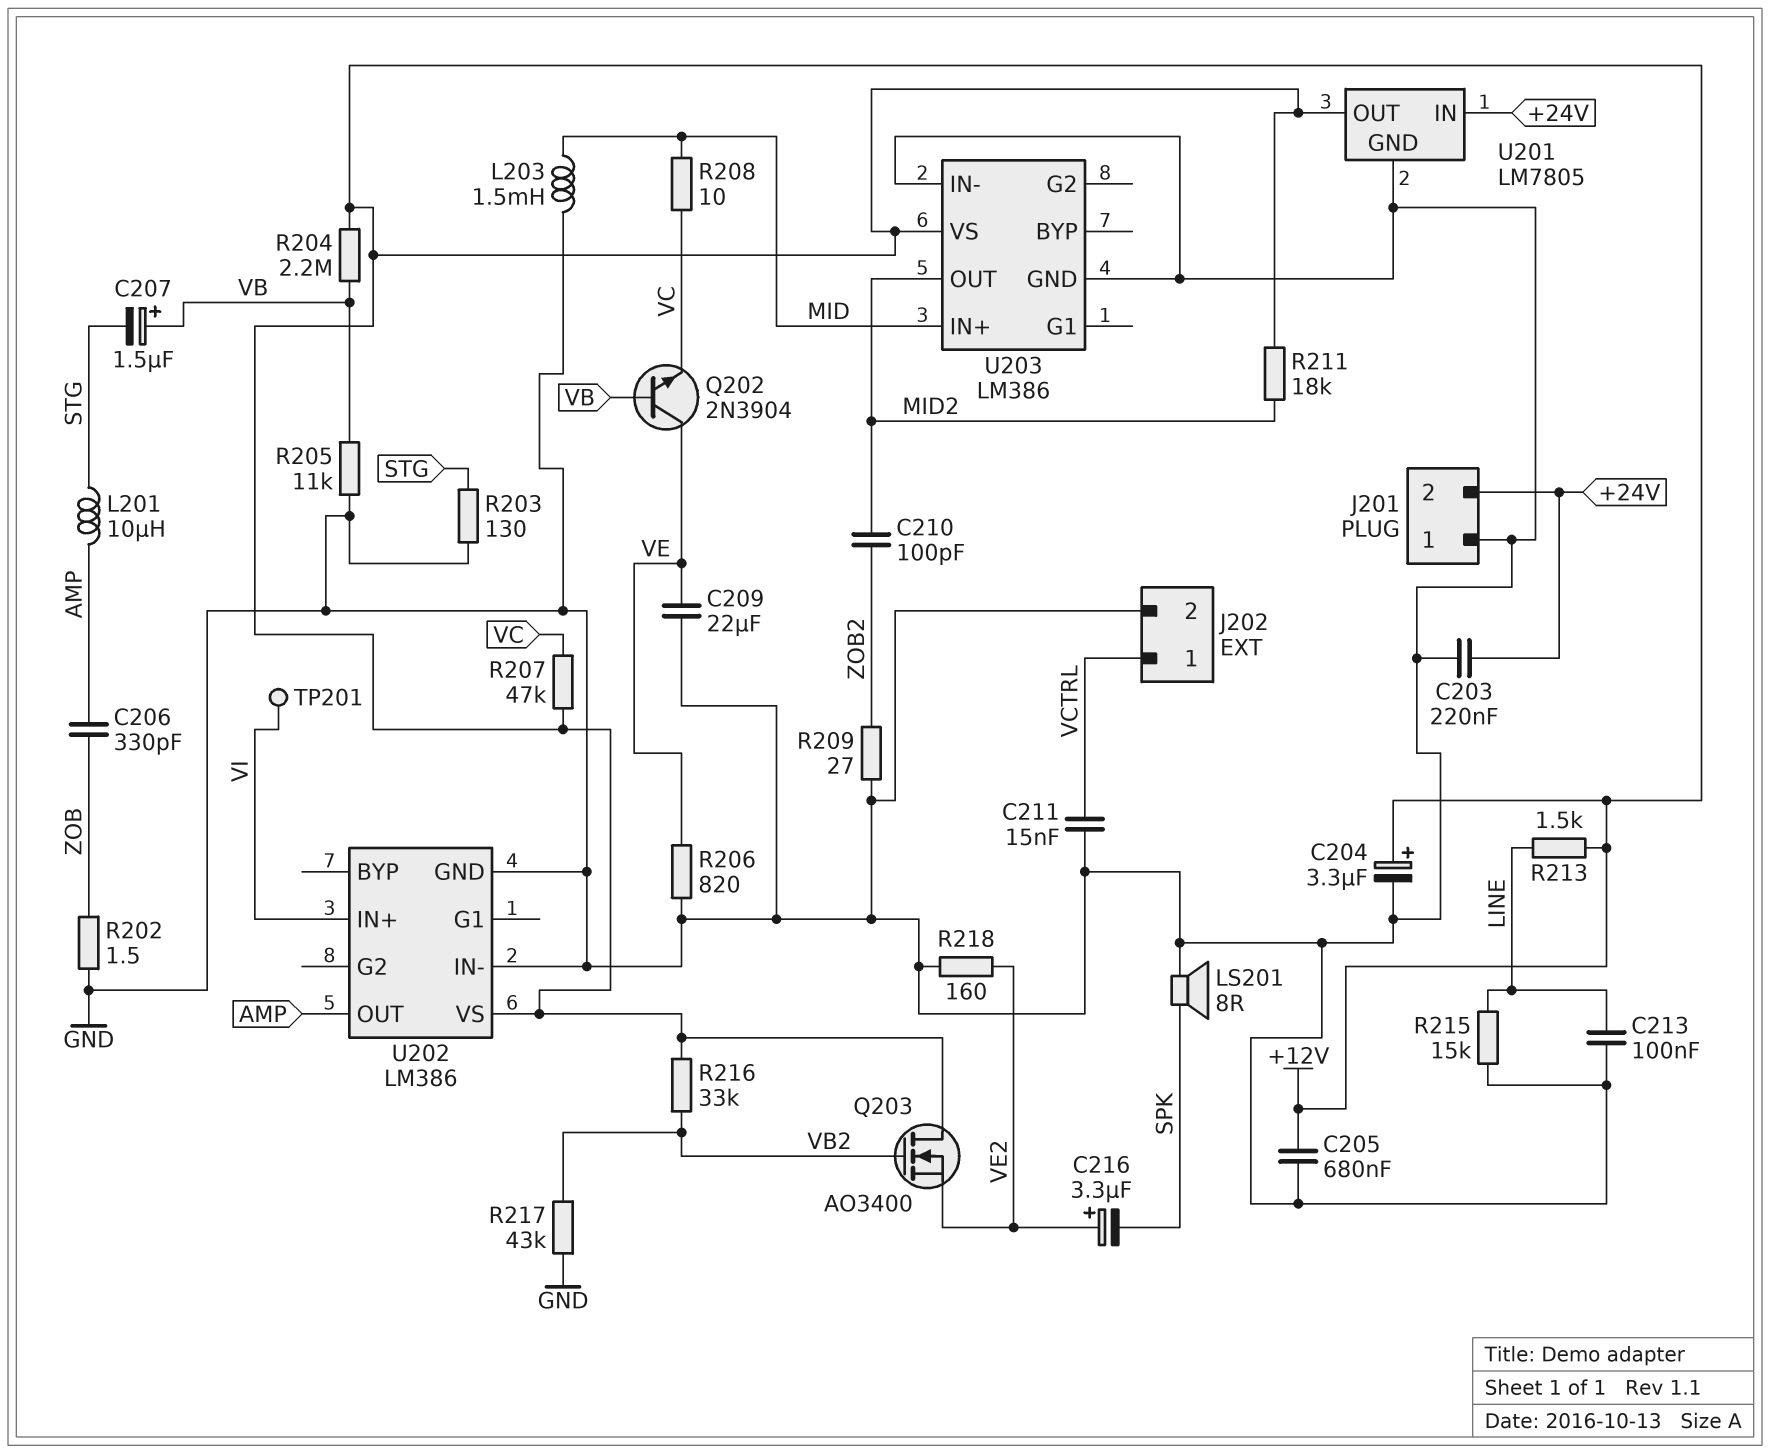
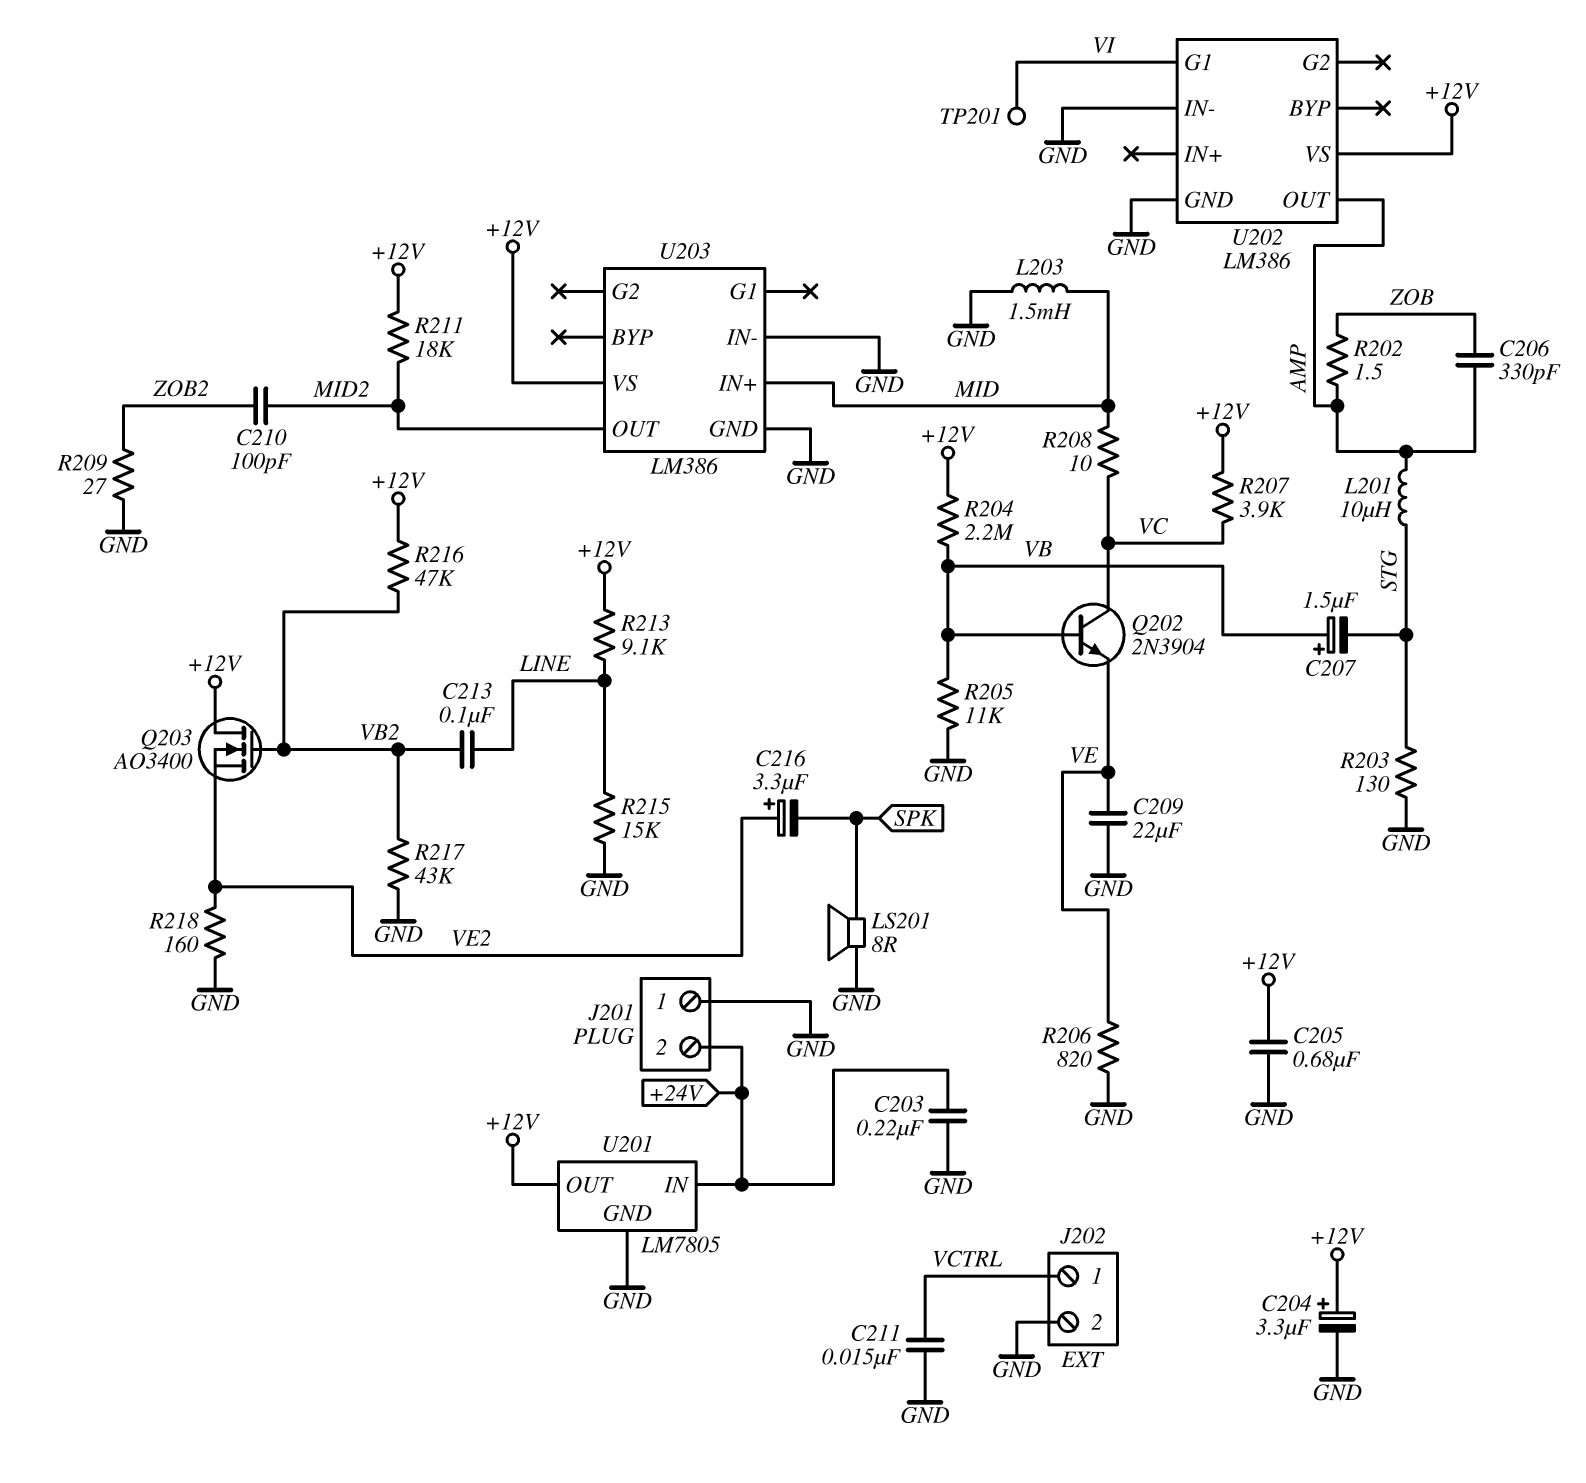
C213: 100nF (GND, LINE) -> 100nF (LINE, VB2)
Q202: NPN 2N3904 (B VB, C VE, E VC) -> NPN 2N3904 (B VB, C VC, E VE)
R202: 1.5 (GND, ZOB) -> 1.5 (AMP, ZOB)
R207: 47k (+12V, VC) -> 3.9k (+12V, VC)
R213: 1.5k (+12V, LINE) -> 9.1k (+12V, LINE)
R216: 33k (+12V, VB2) -> 47k (+12V, VB2)
U202 pin G1: none -> VI
U202 pin IN+: VI -> none

